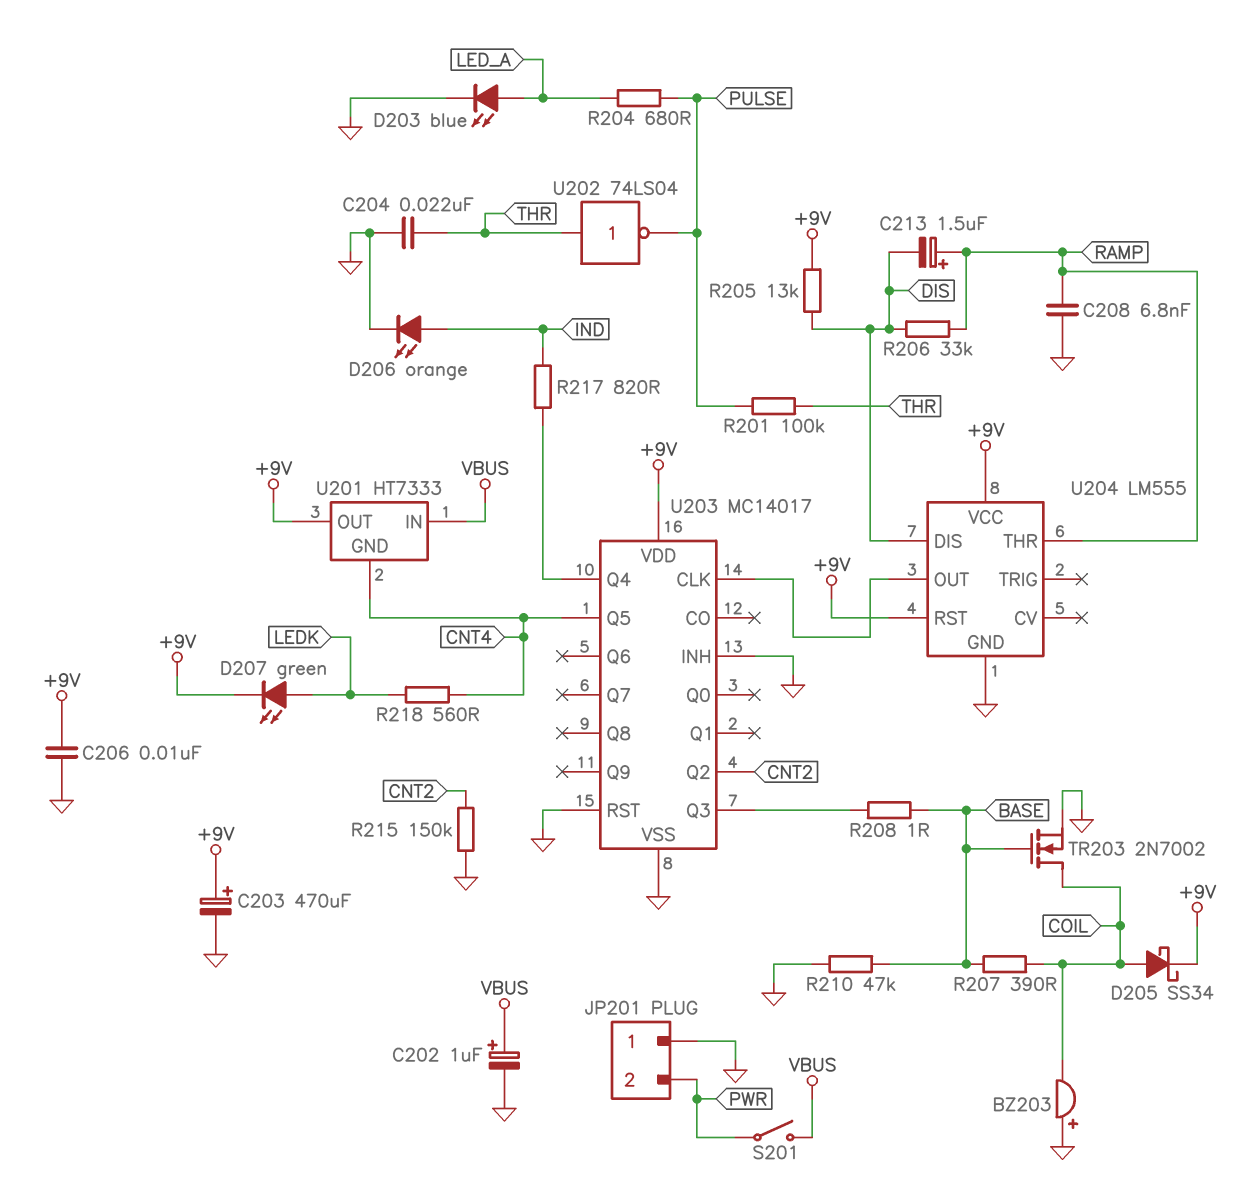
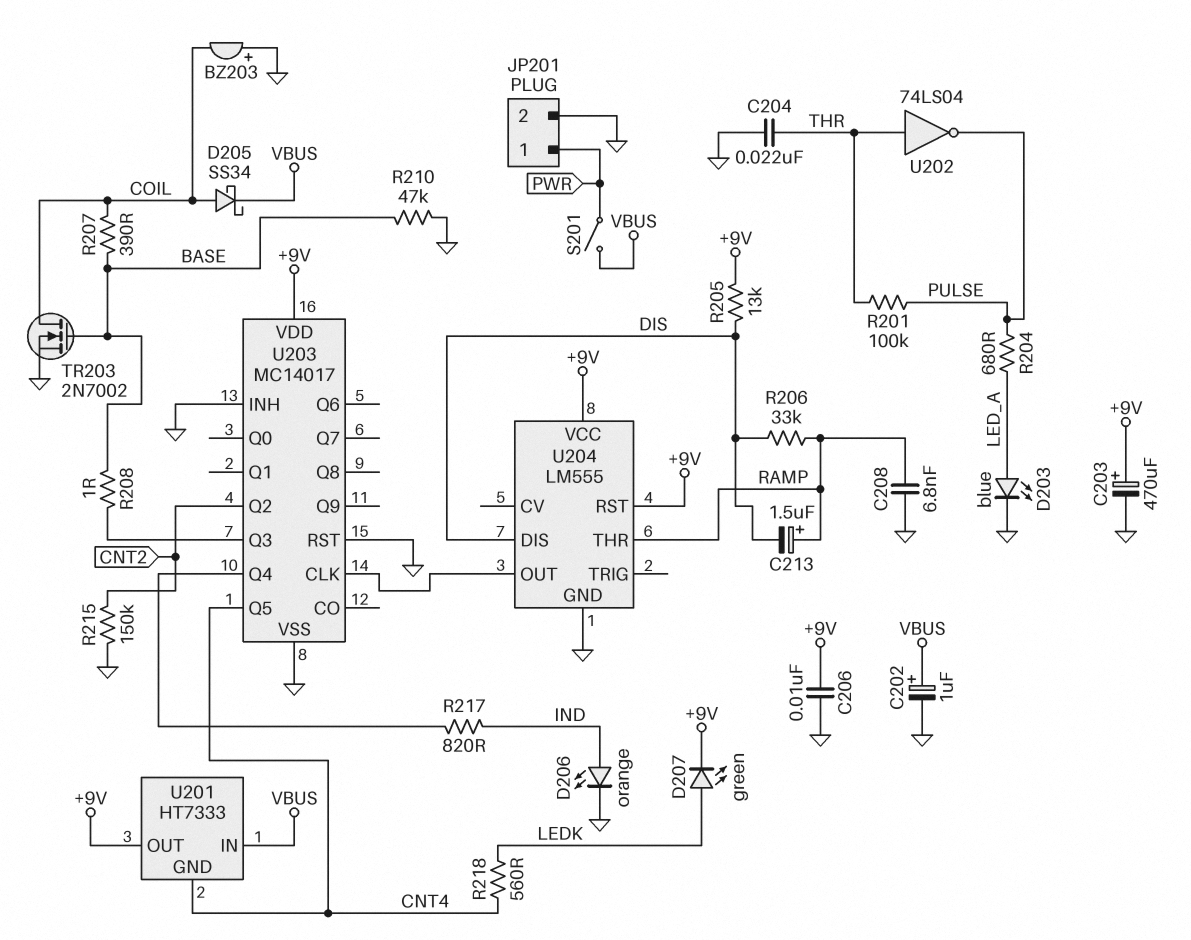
D205: schottky SS34 (A COIL, K +9V) -> schottky SS34 (A COIL, K VBUS)
JP201 pin 1: GND -> PWR
JP201 pin 2: PWR -> GND

